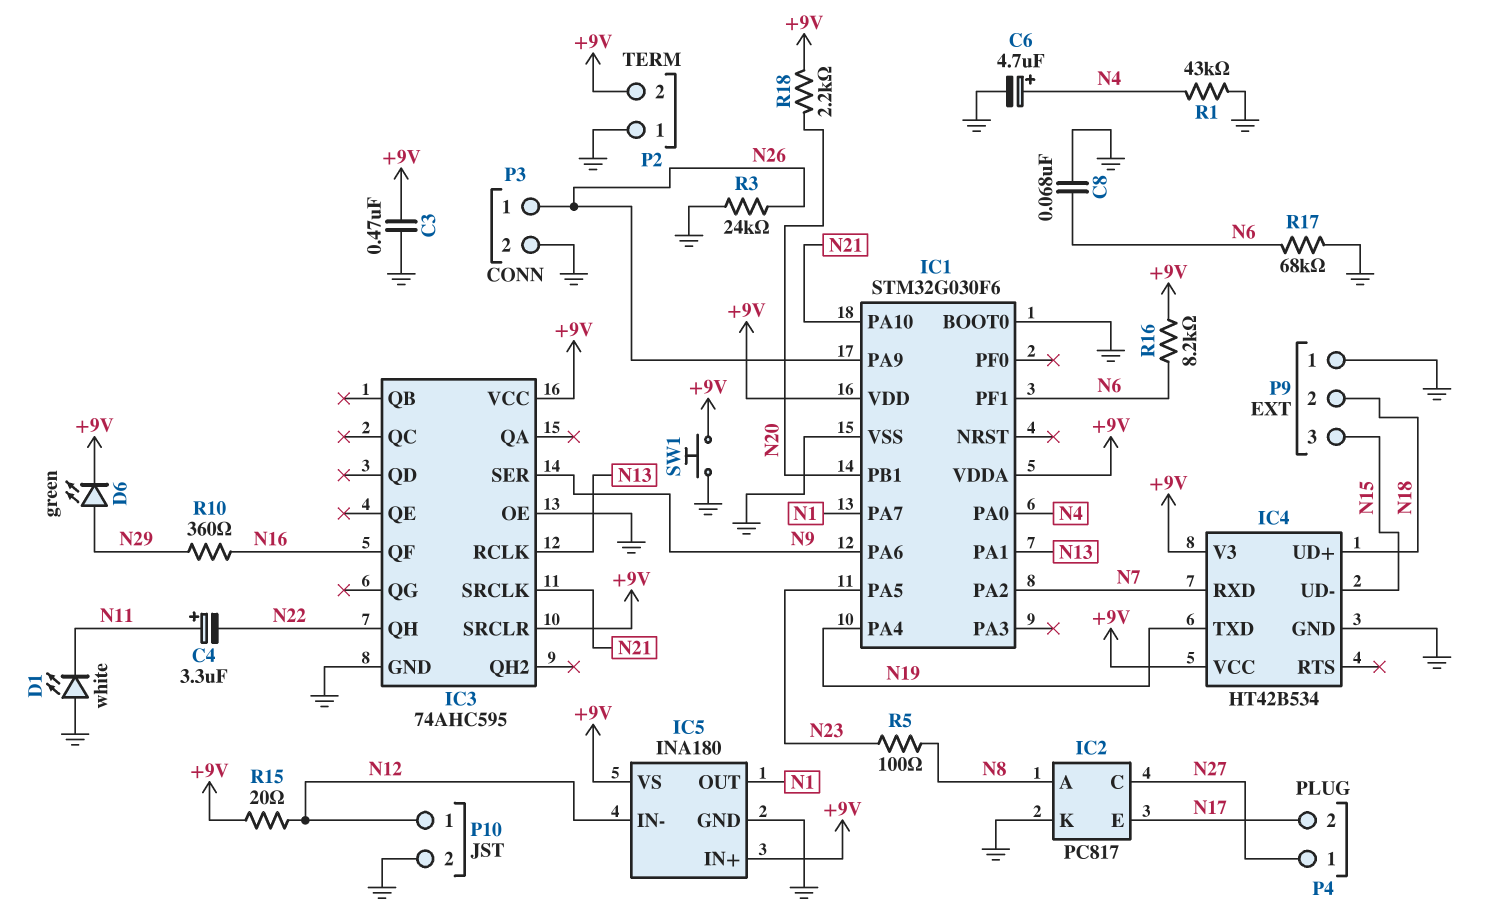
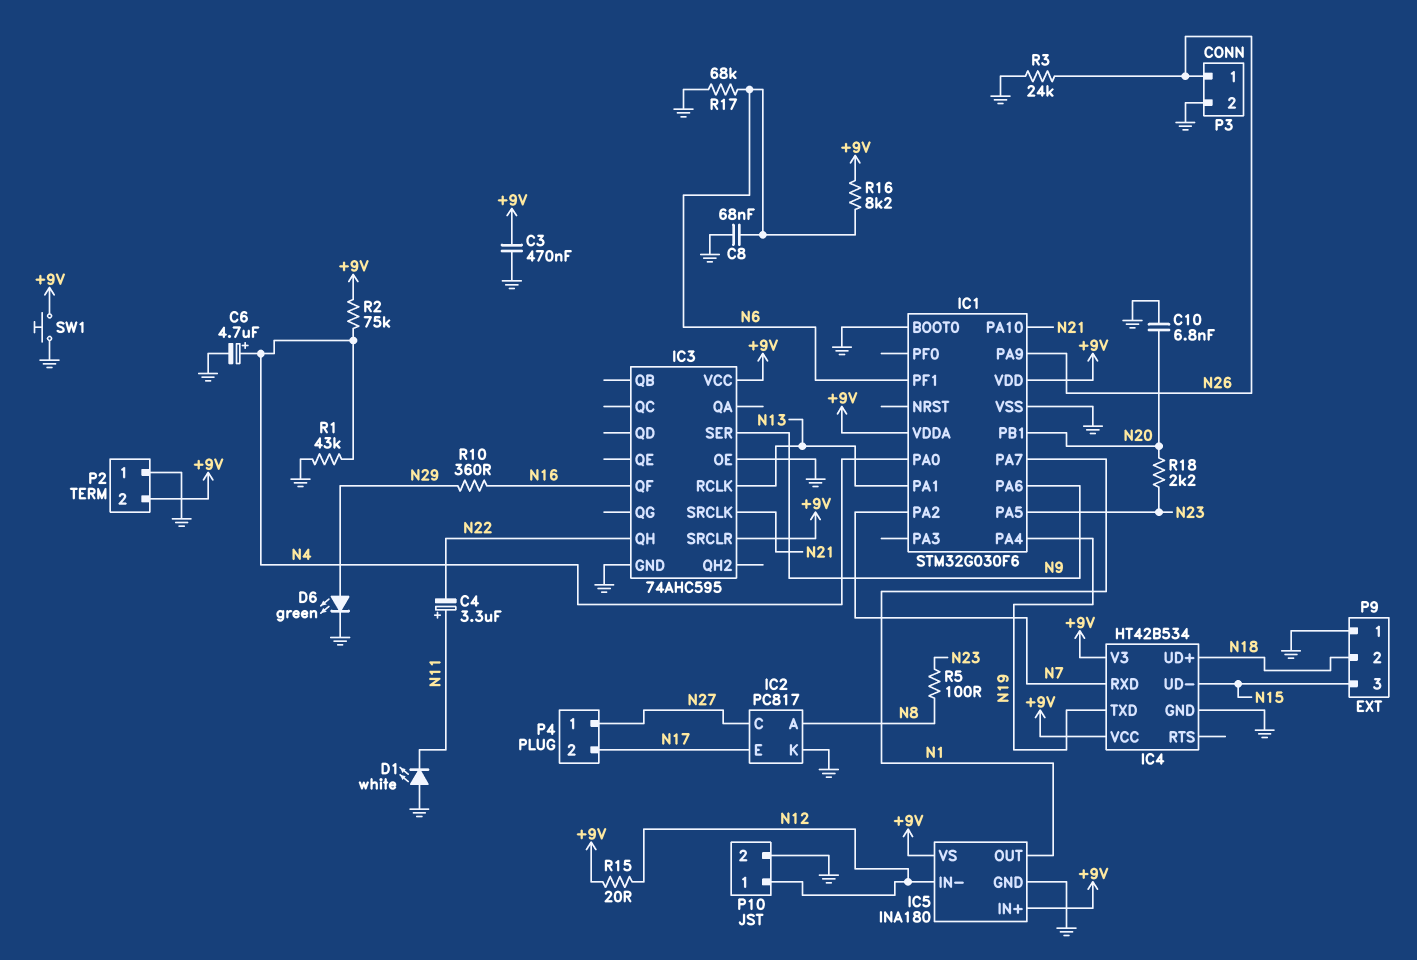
C10: none -> 6.8nF (GND, N20)
D6: LED green (A N29, K +9V) -> LED green (A N29, K GND)
R2: none -> 75k (+9V, N4)
R18: 2.2k (+9V, N20) -> 2.2k (N20, N23)

